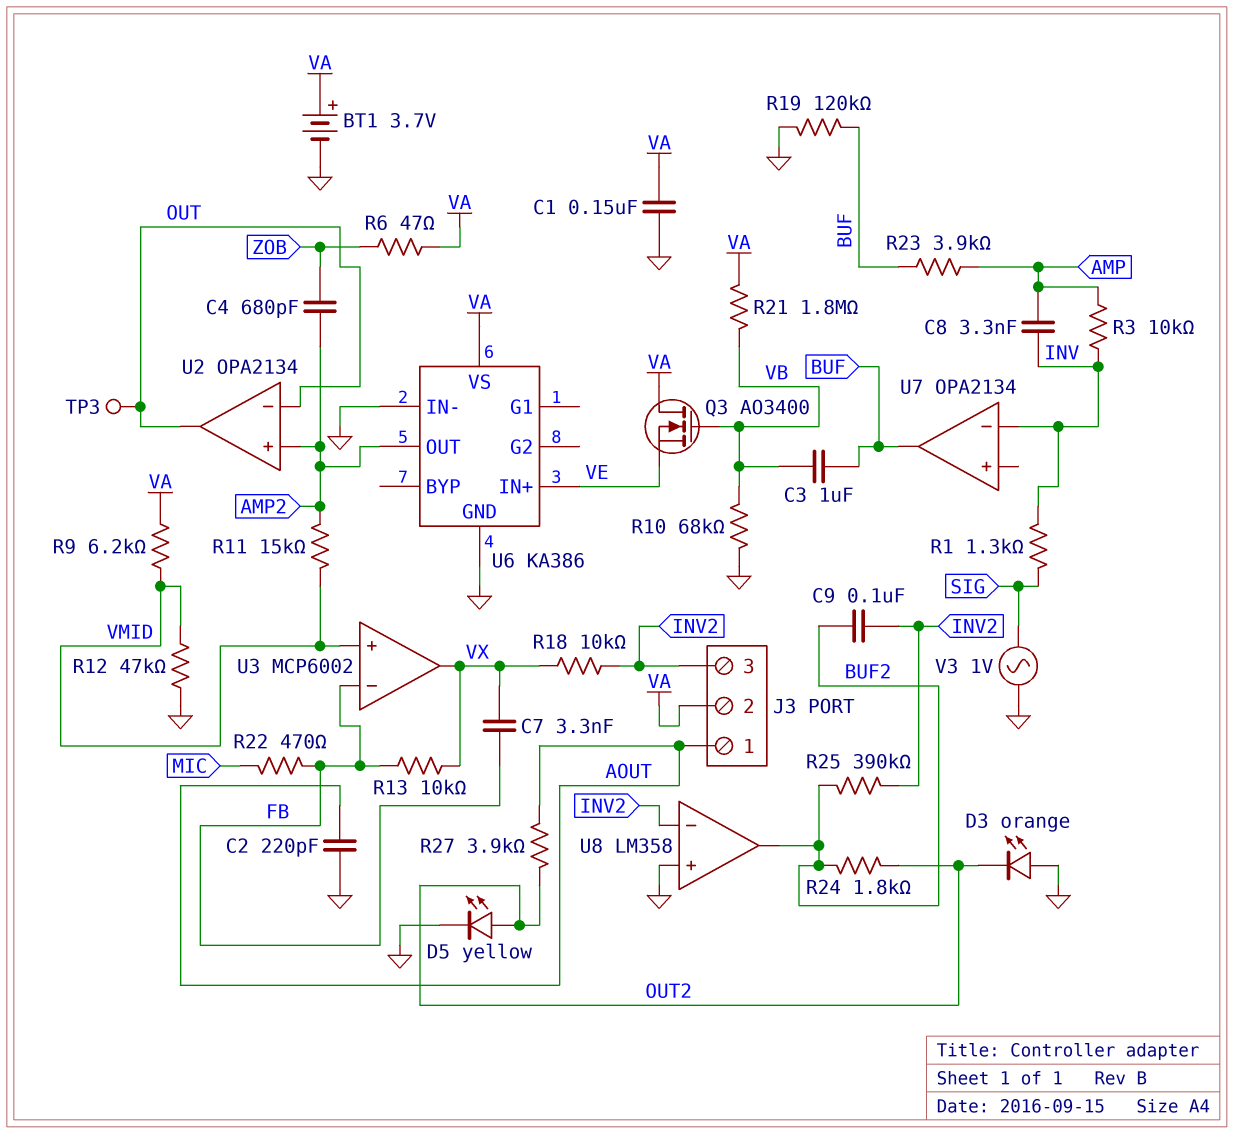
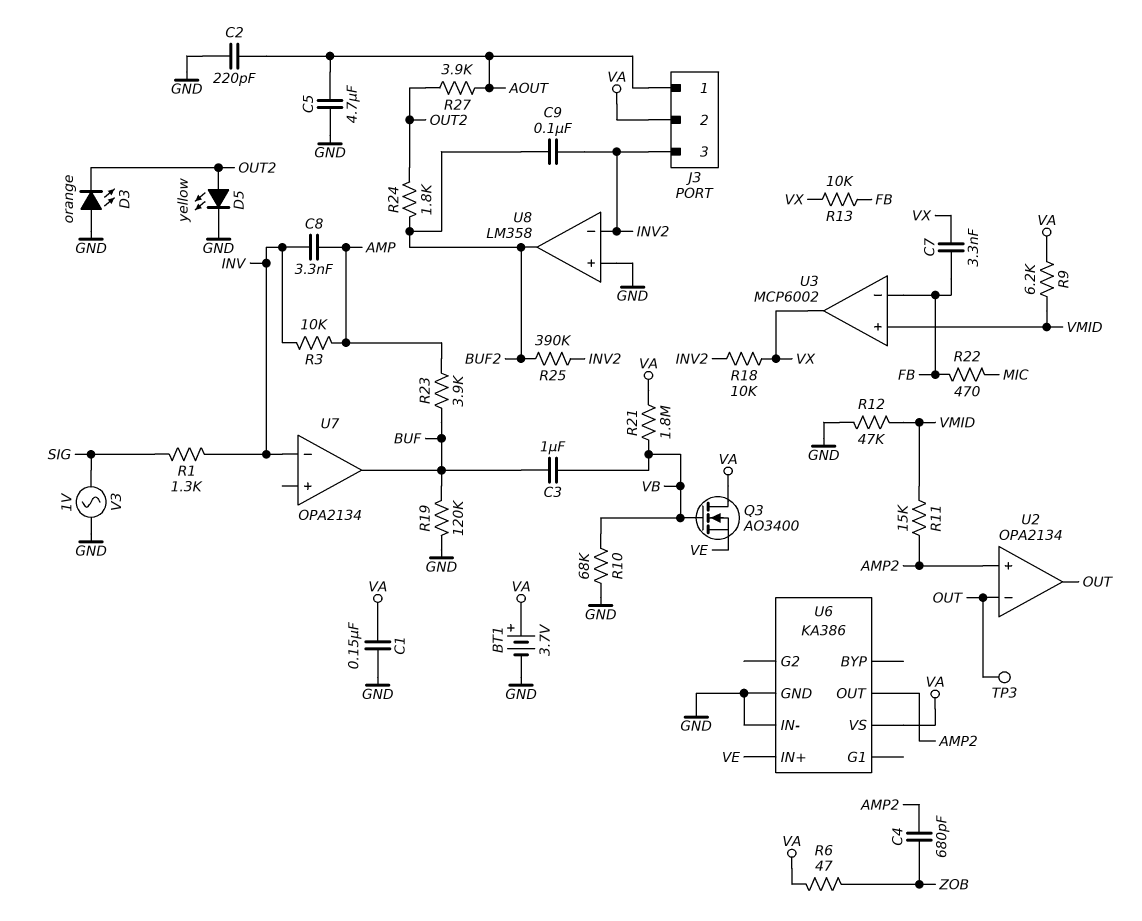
C5: none -> 4.7uF (AOUT, GND)

